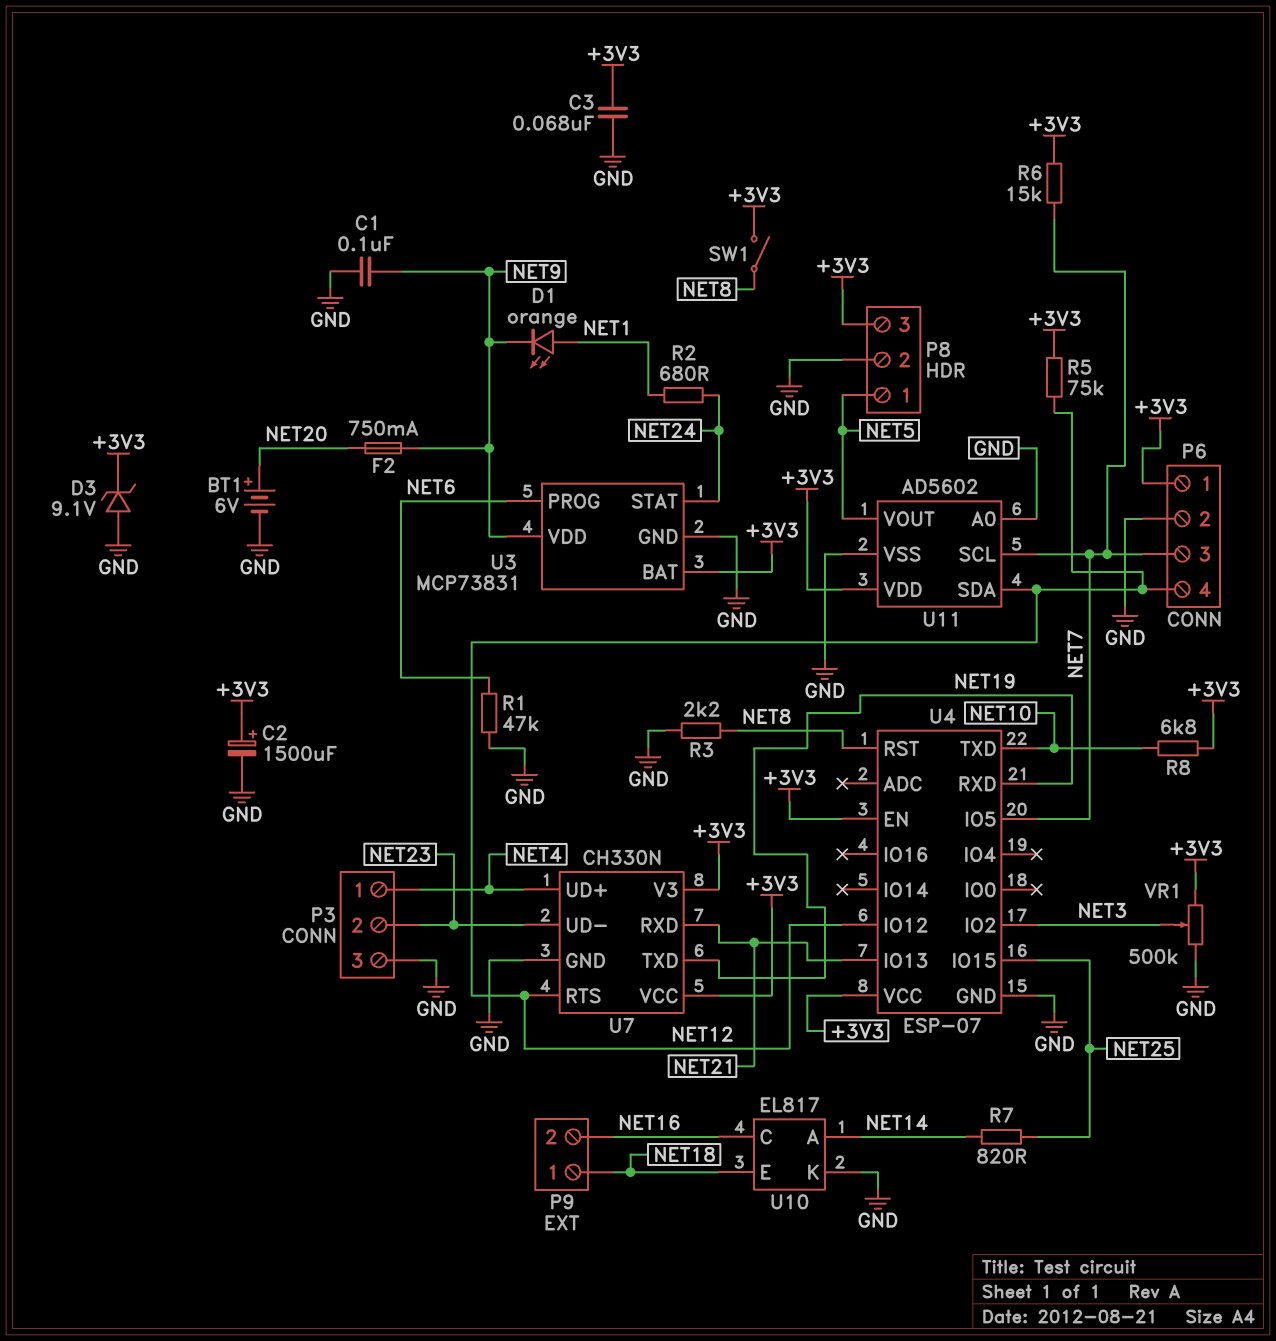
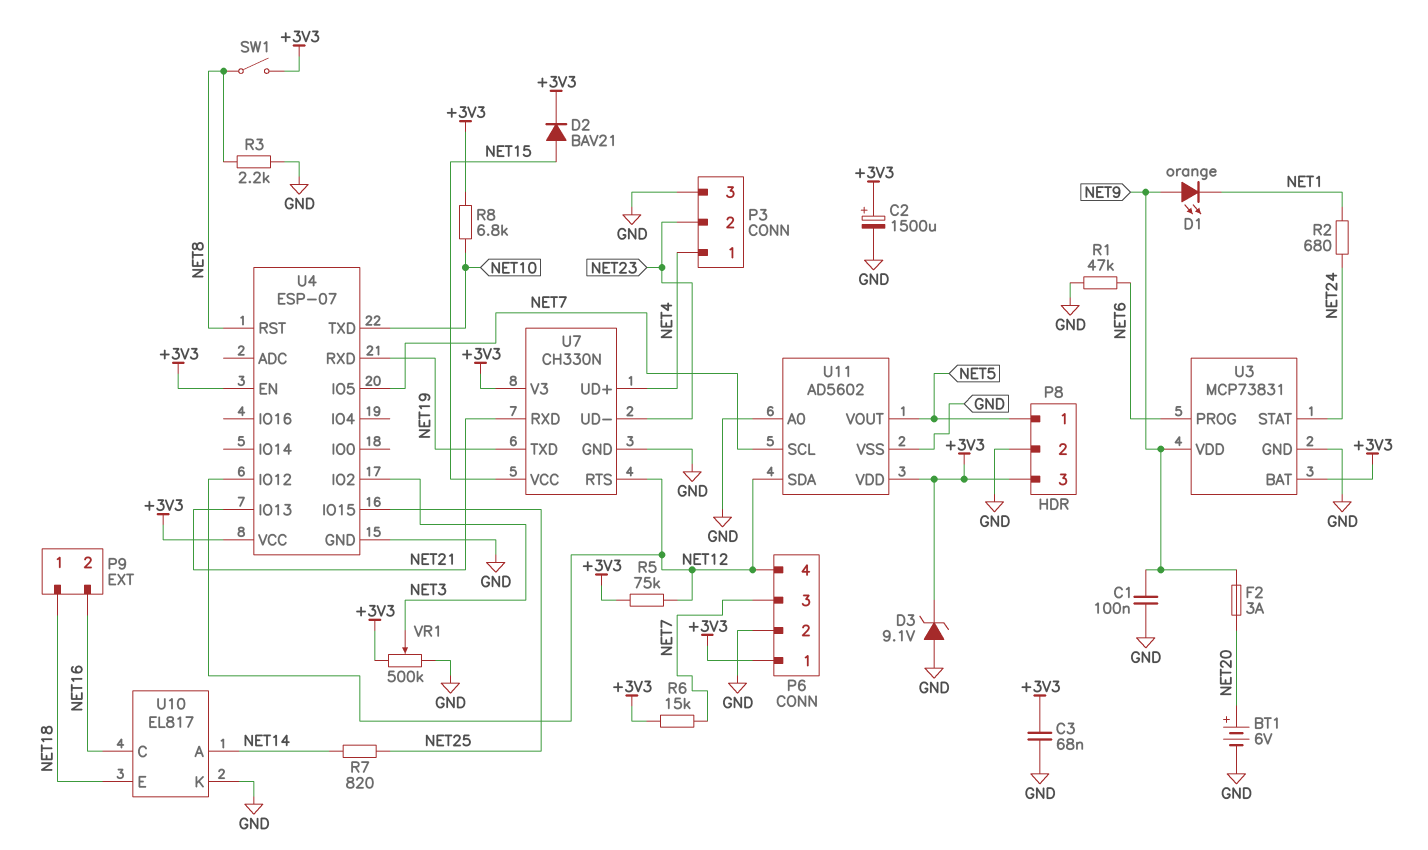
D1: LED orange (A NET1, K NET9) -> LED orange (A NET9, K NET1)
D2: none -> diode BAV21 (A NET15, K +3V3)
F2: 750mA (NET9, NET20) -> 3A (NET9, NET20)
U7 pin VCC: +3V3 -> NET15

